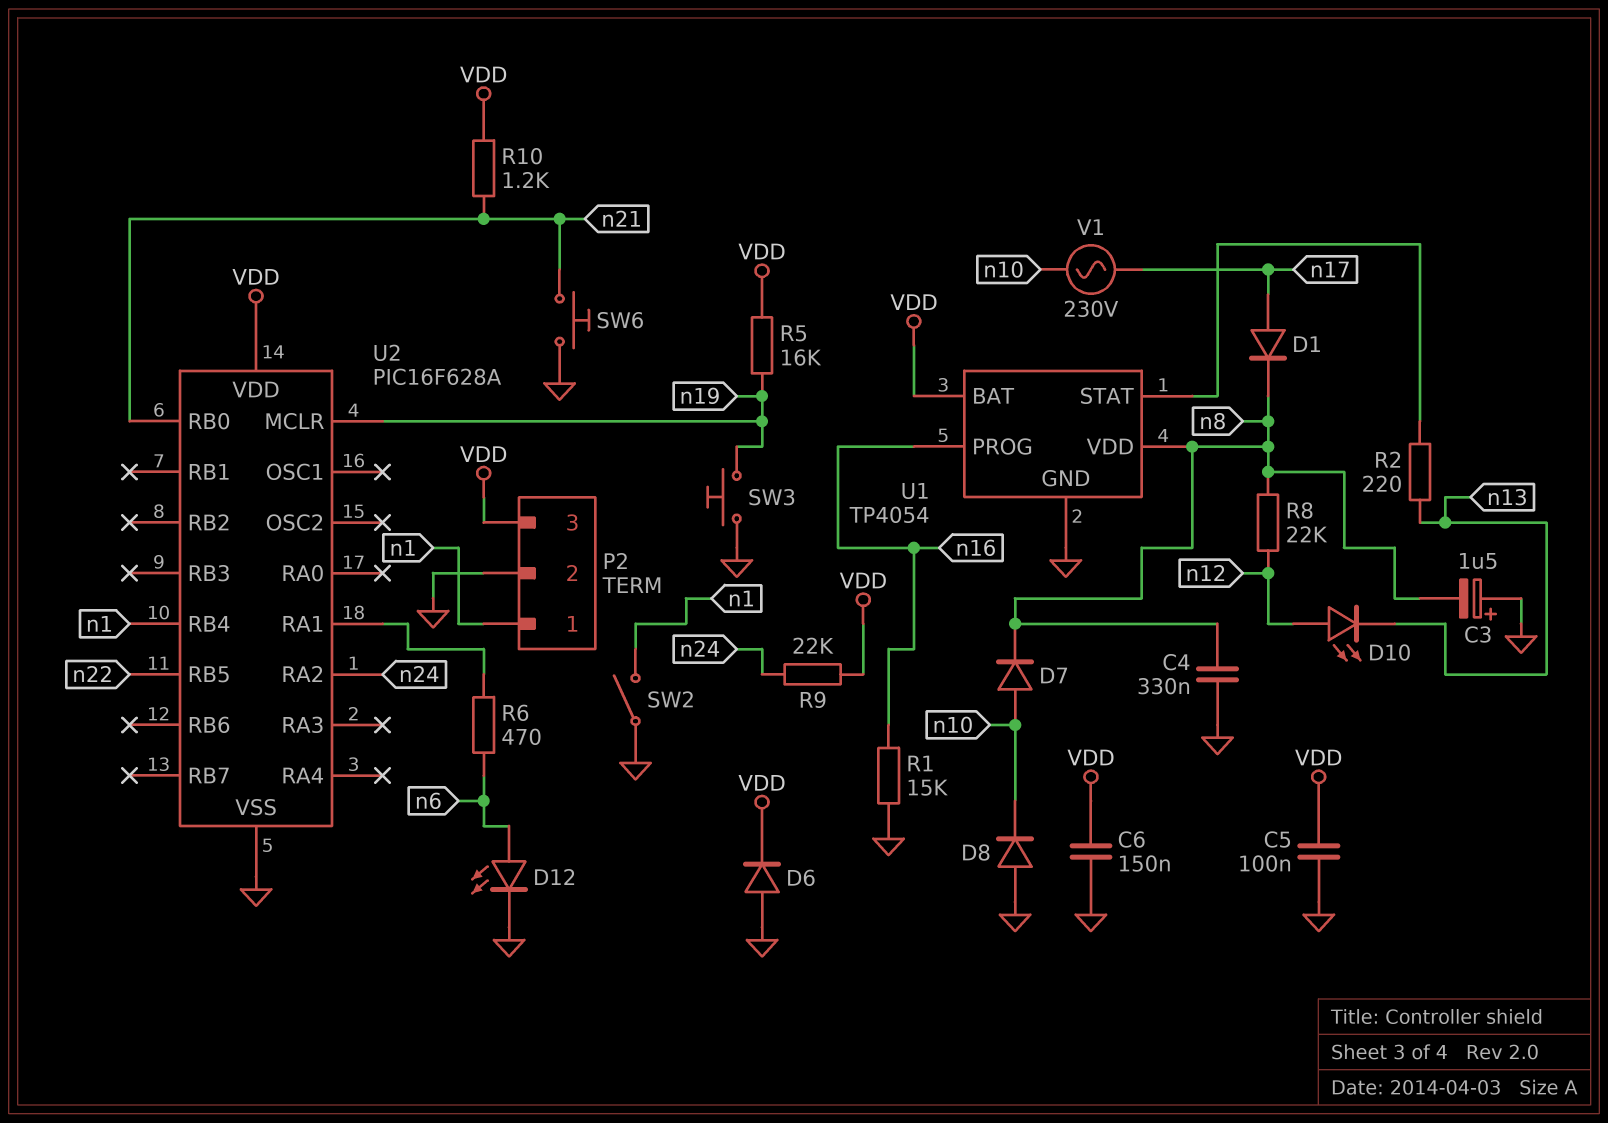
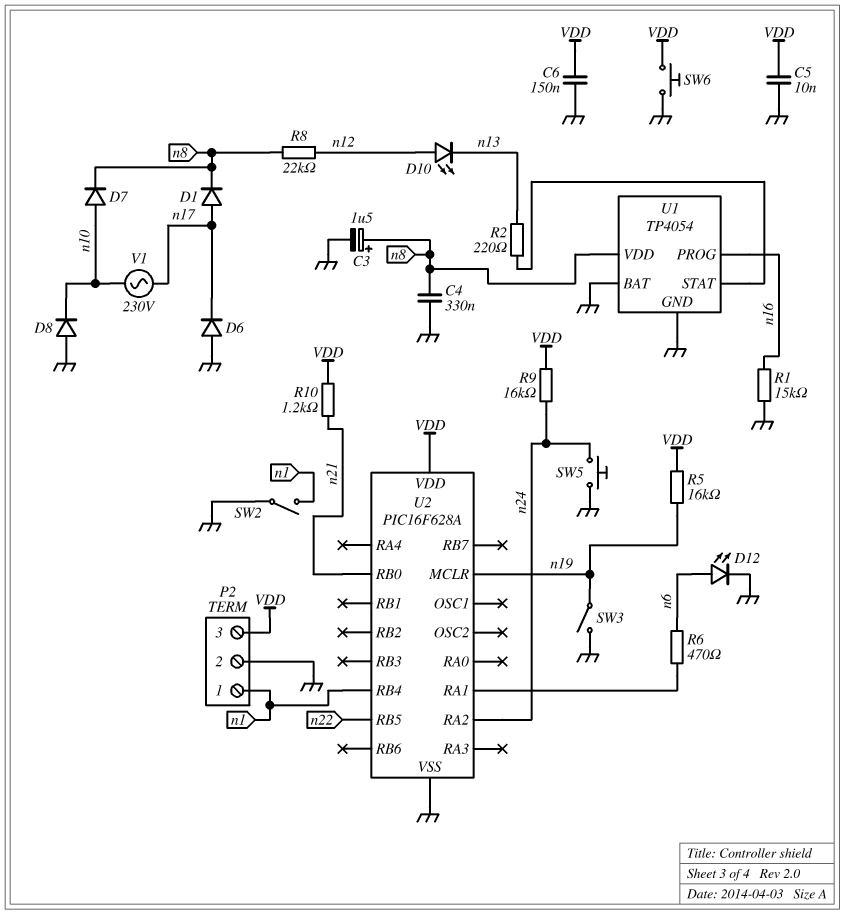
C3: 1.5uF (plus GND, minus n8) -> 1.5uF (plus n8, minus GND)
C5: 100nF (GND, VDD) -> 10nF (GND, VDD)
D6: diode (A GND, K VDD) -> diode (A GND, K n17)
R9: 22k (VDD, n24) -> 16k (VDD, n24)
SW3: button (GND, n19) -> switch (GND, n19)
SW5: none -> button (GND, n24)
SW6: button (GND, n21) -> button (GND, VDD)
U1 pin BAT: VDD -> GND

